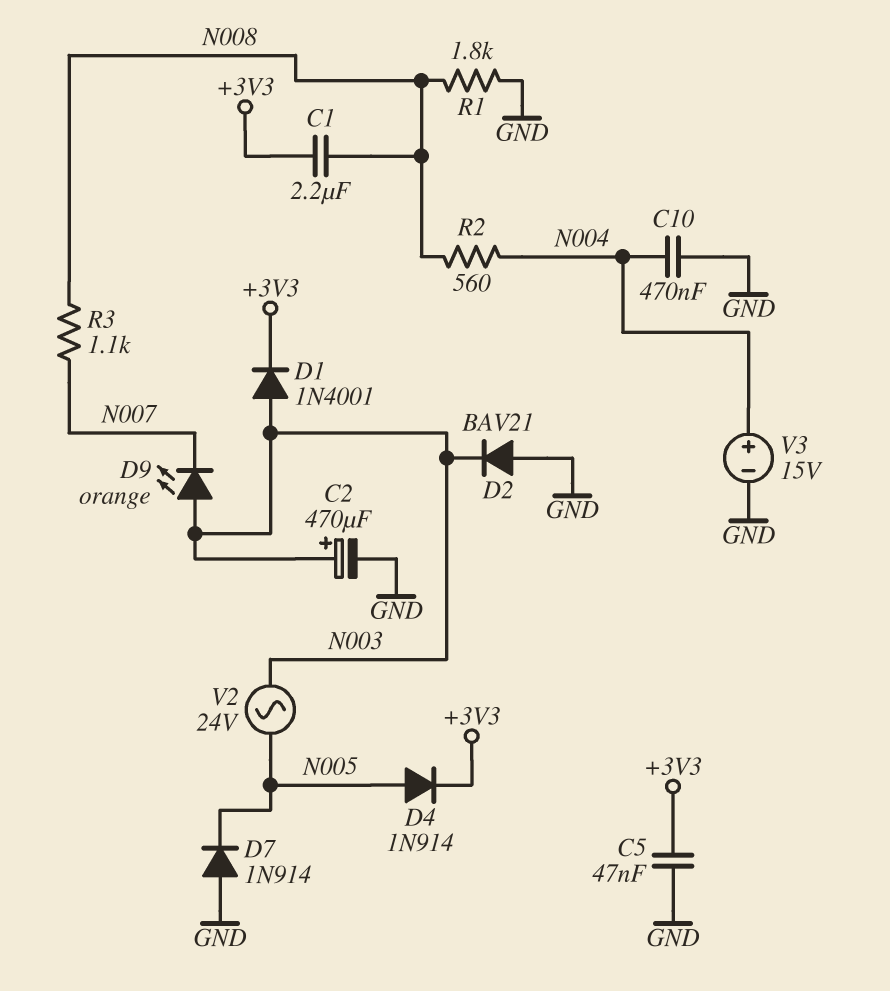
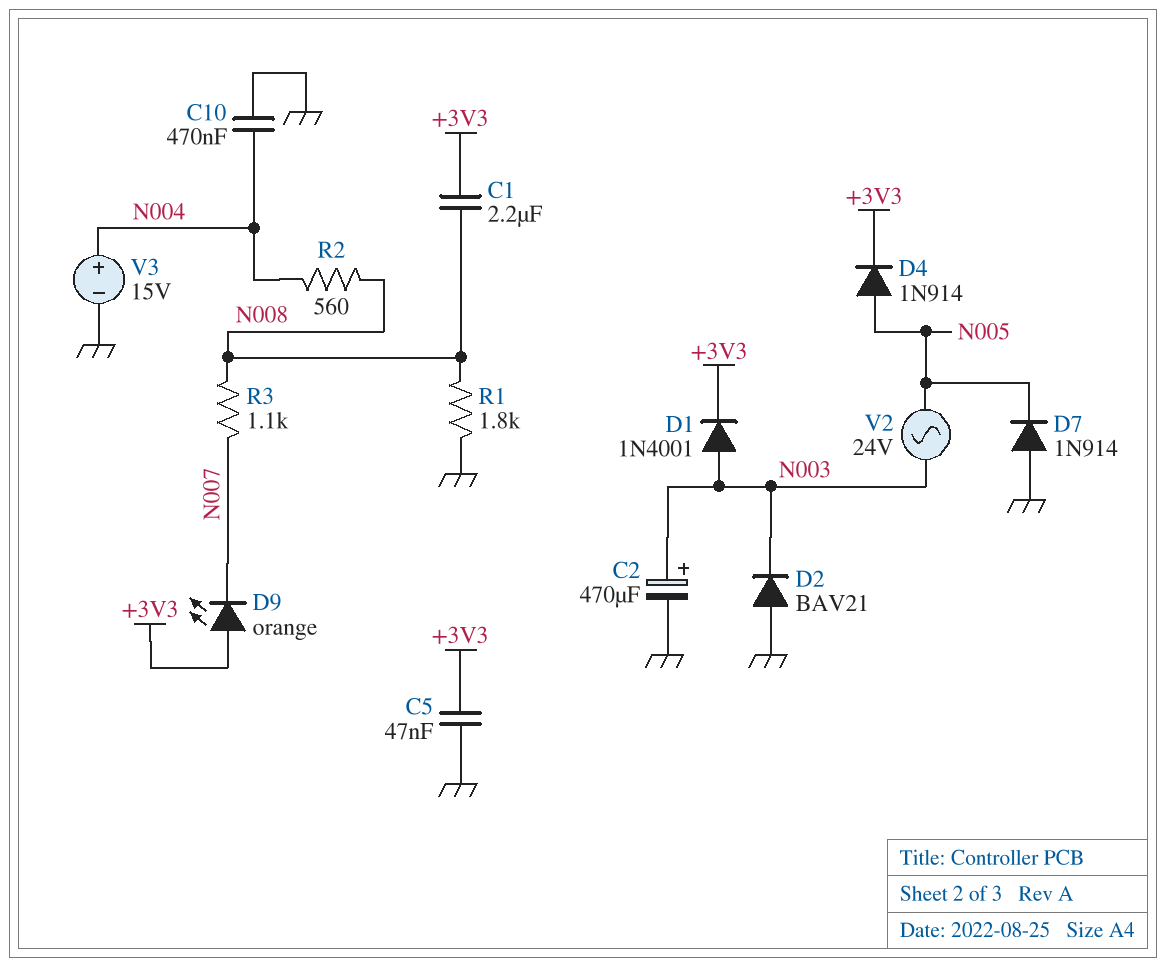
D9: LED orange (A N003, K N007) -> LED orange (A +3V3, K N007)

